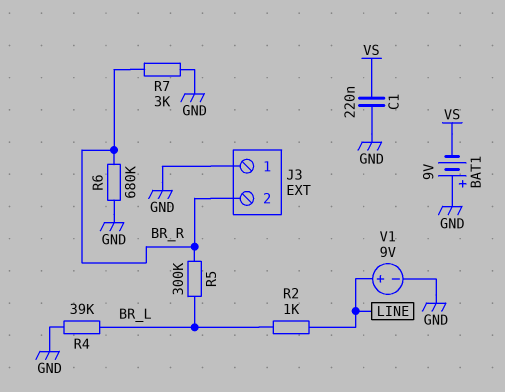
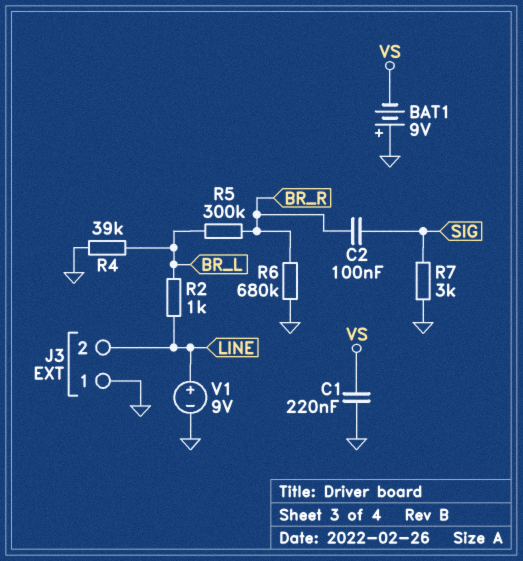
C2: none -> 100nF (BR_R, SIG)
J3 pin 2: BR_R -> LINE
R7: 3k (BR_R, GND) -> 3k (GND, SIG)

